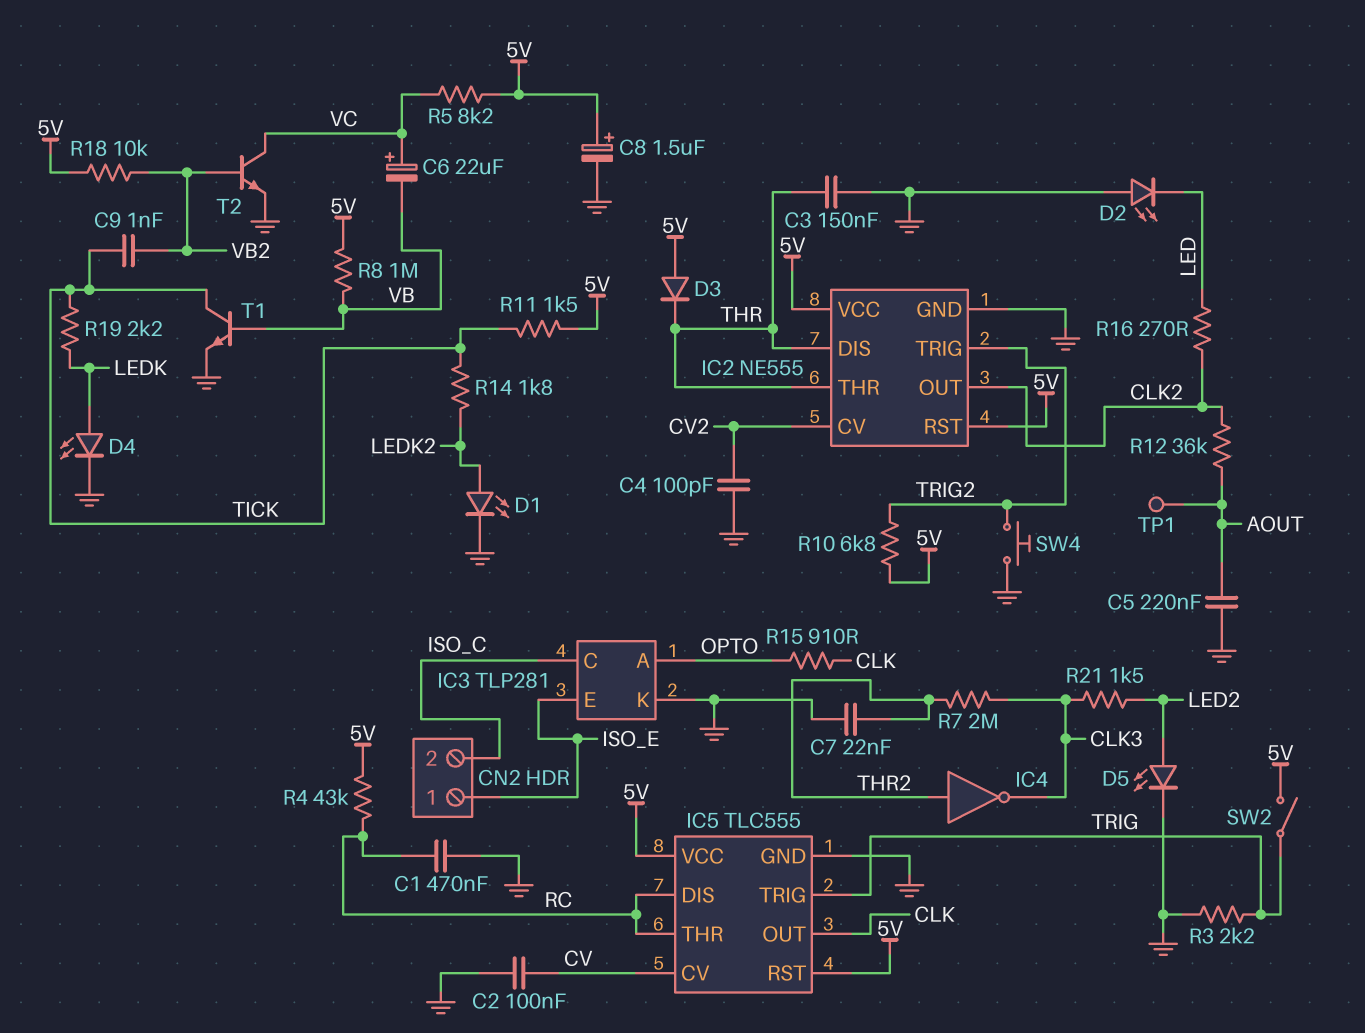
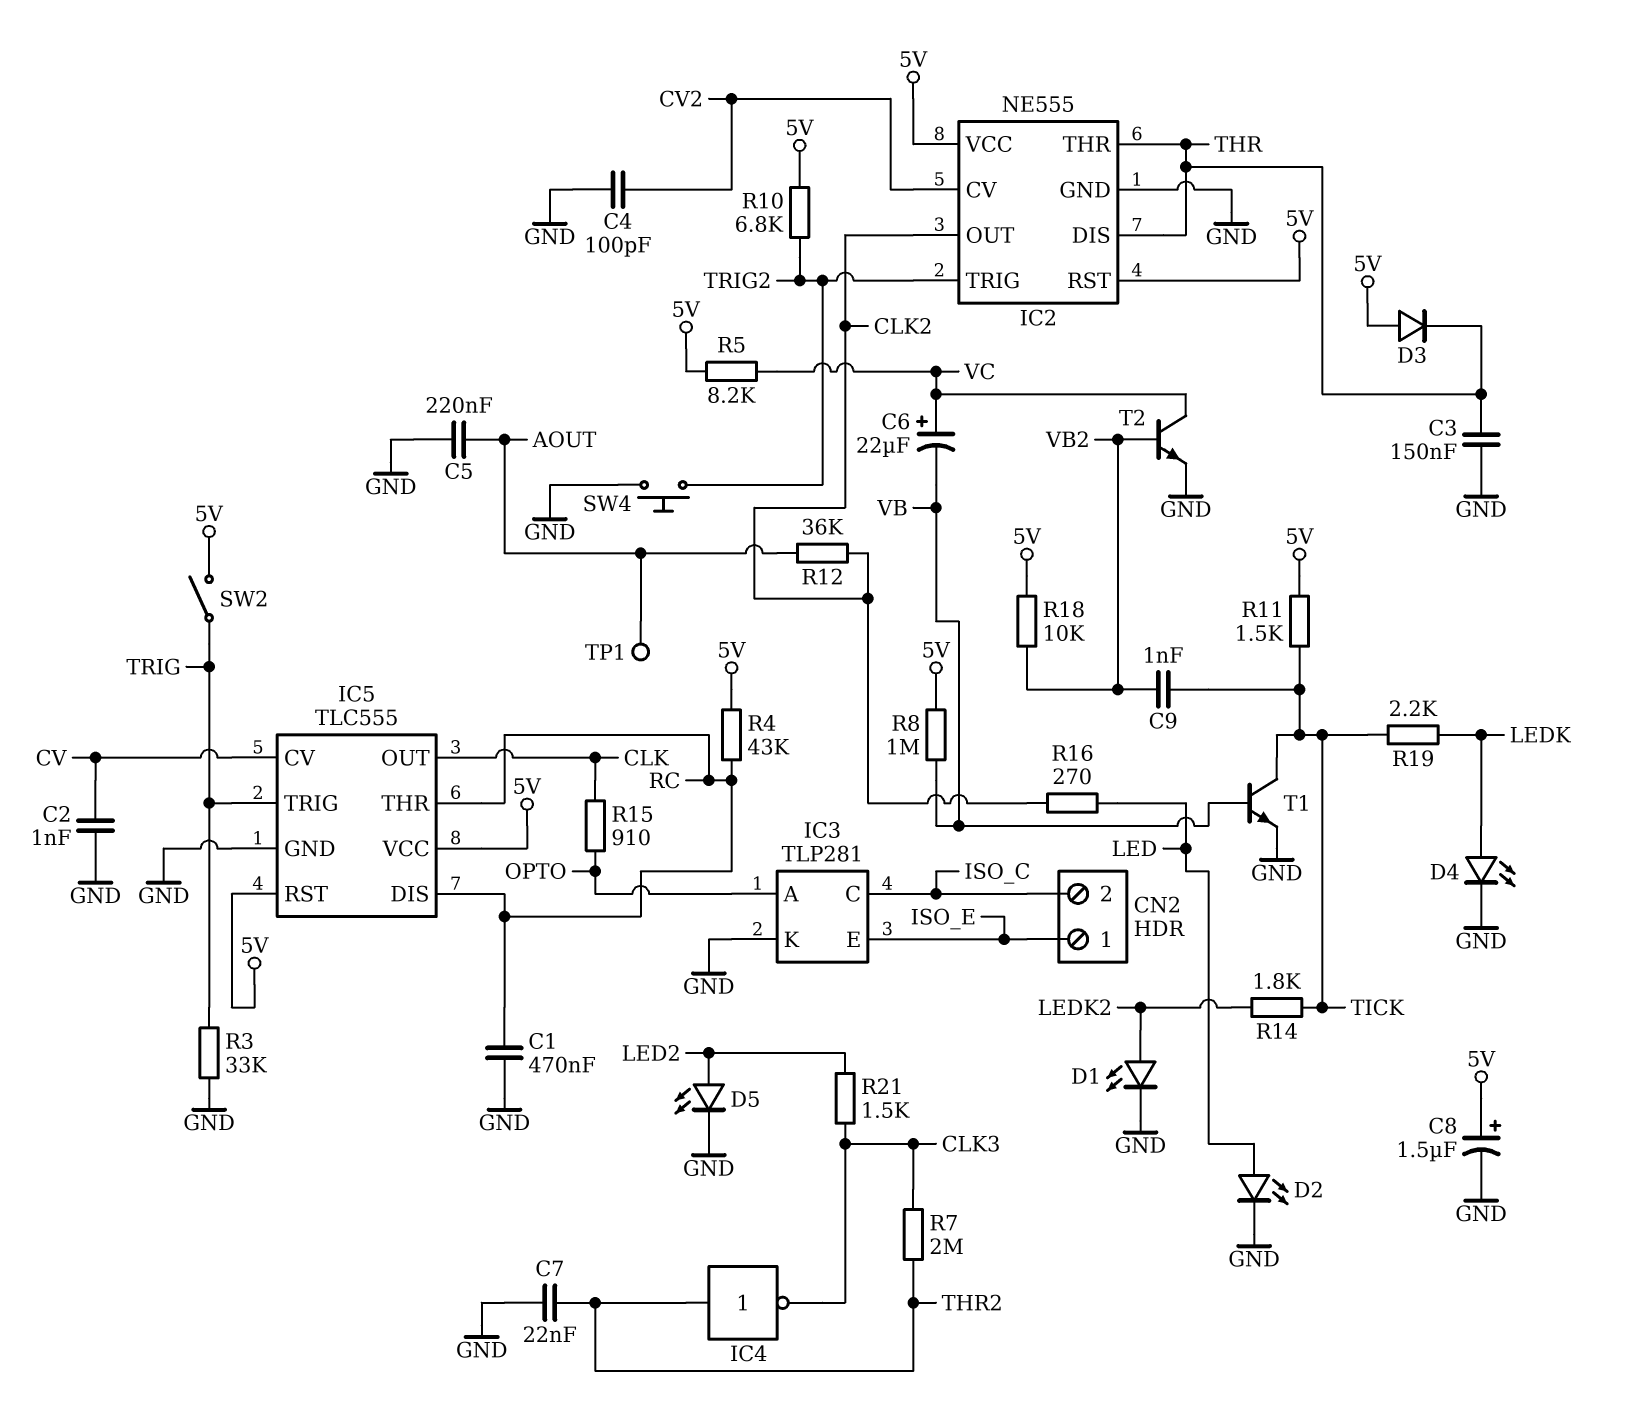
C2: 100nF (CV, GND) -> 1nF (CV, GND)
D2: LED (A GND, K LED) -> LED (A LED, K GND)
R3: 2.2k (GND, TRIG) -> 33k (GND, TRIG)

